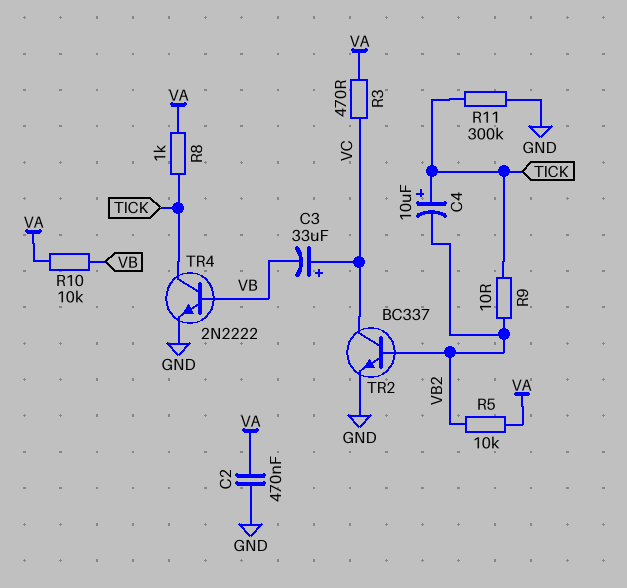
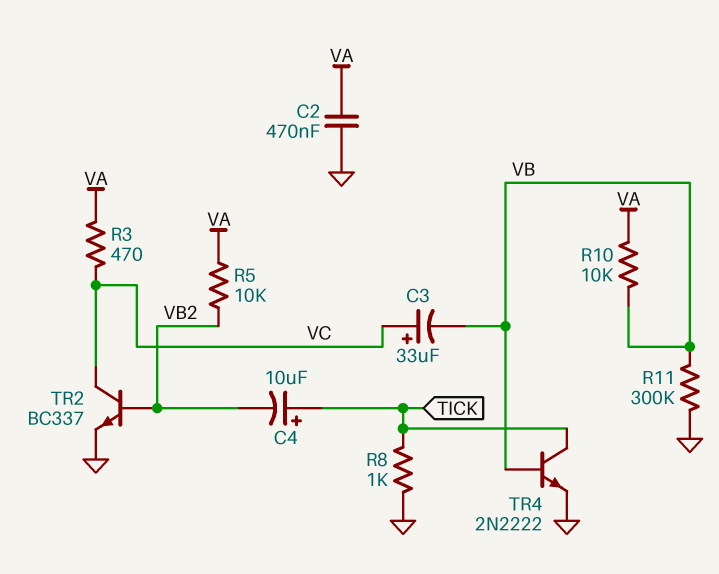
R8: 1k (TICK, VA) -> 1k (GND, TICK)
R9: 10 (TICK, VB2) -> none
R11: 300k (GND, TICK) -> 300k (GND, VB)

